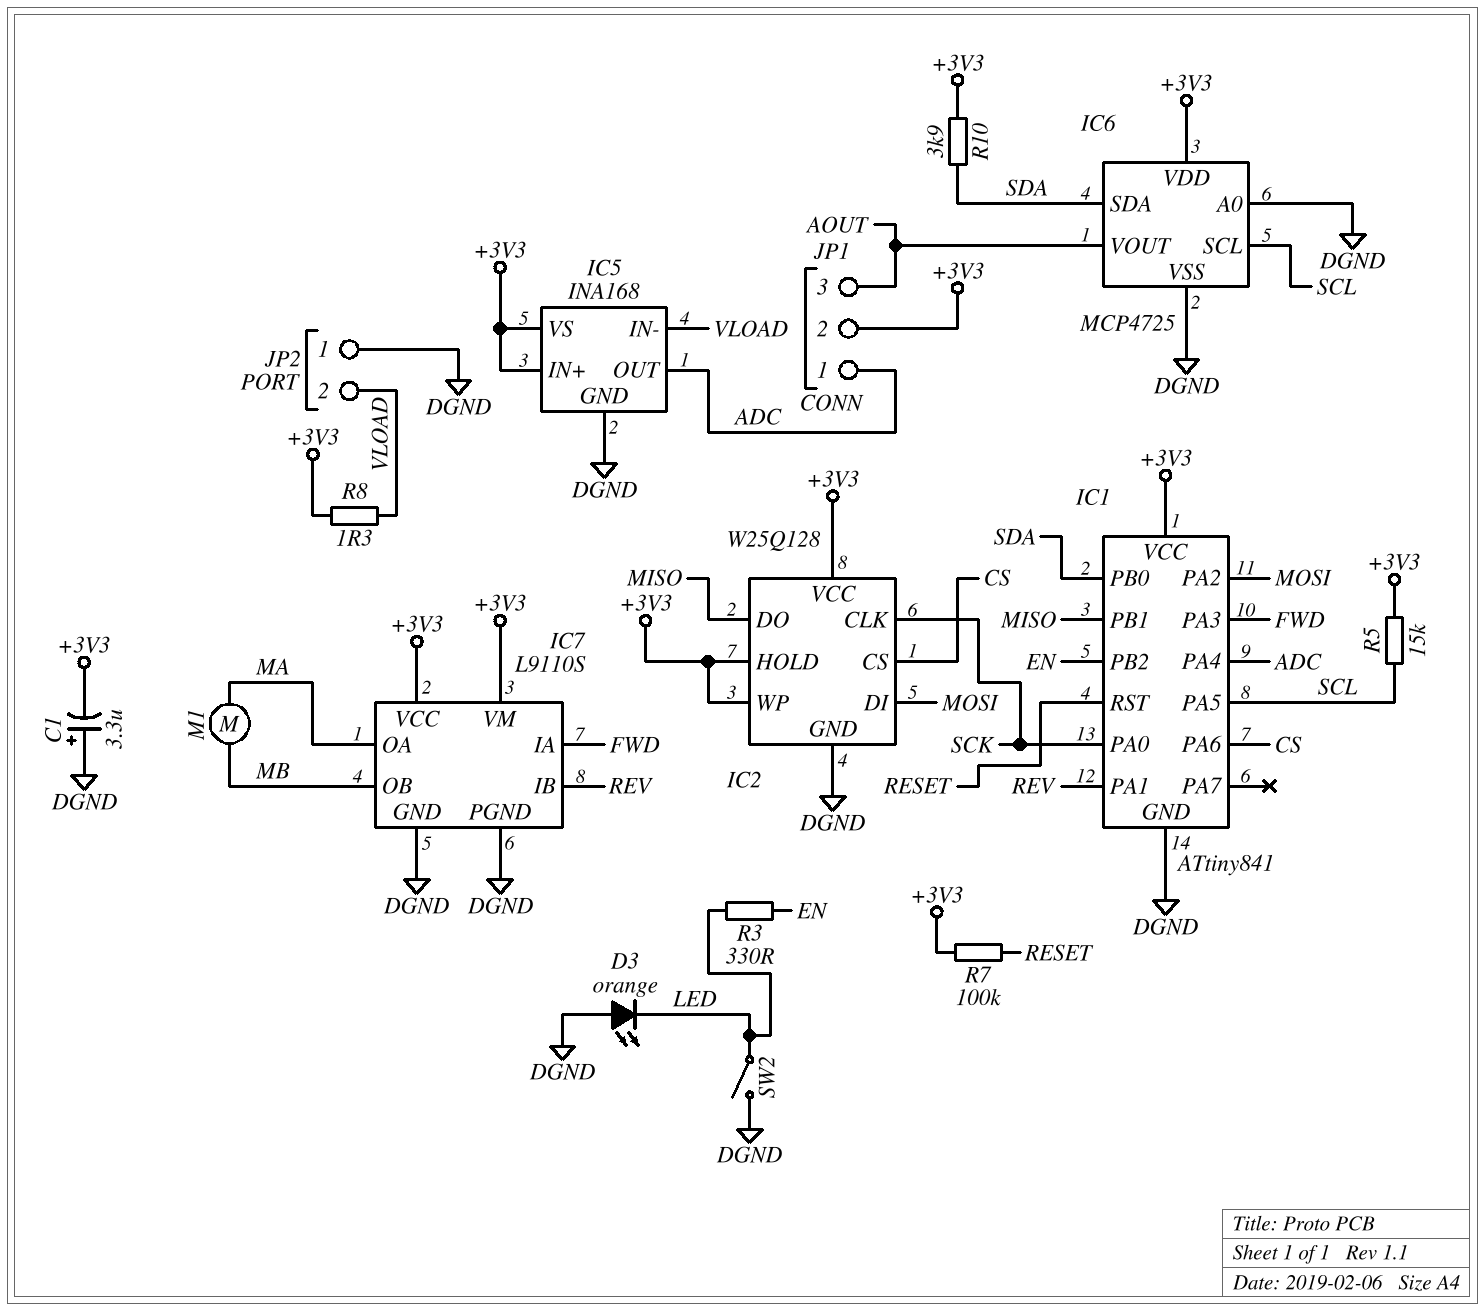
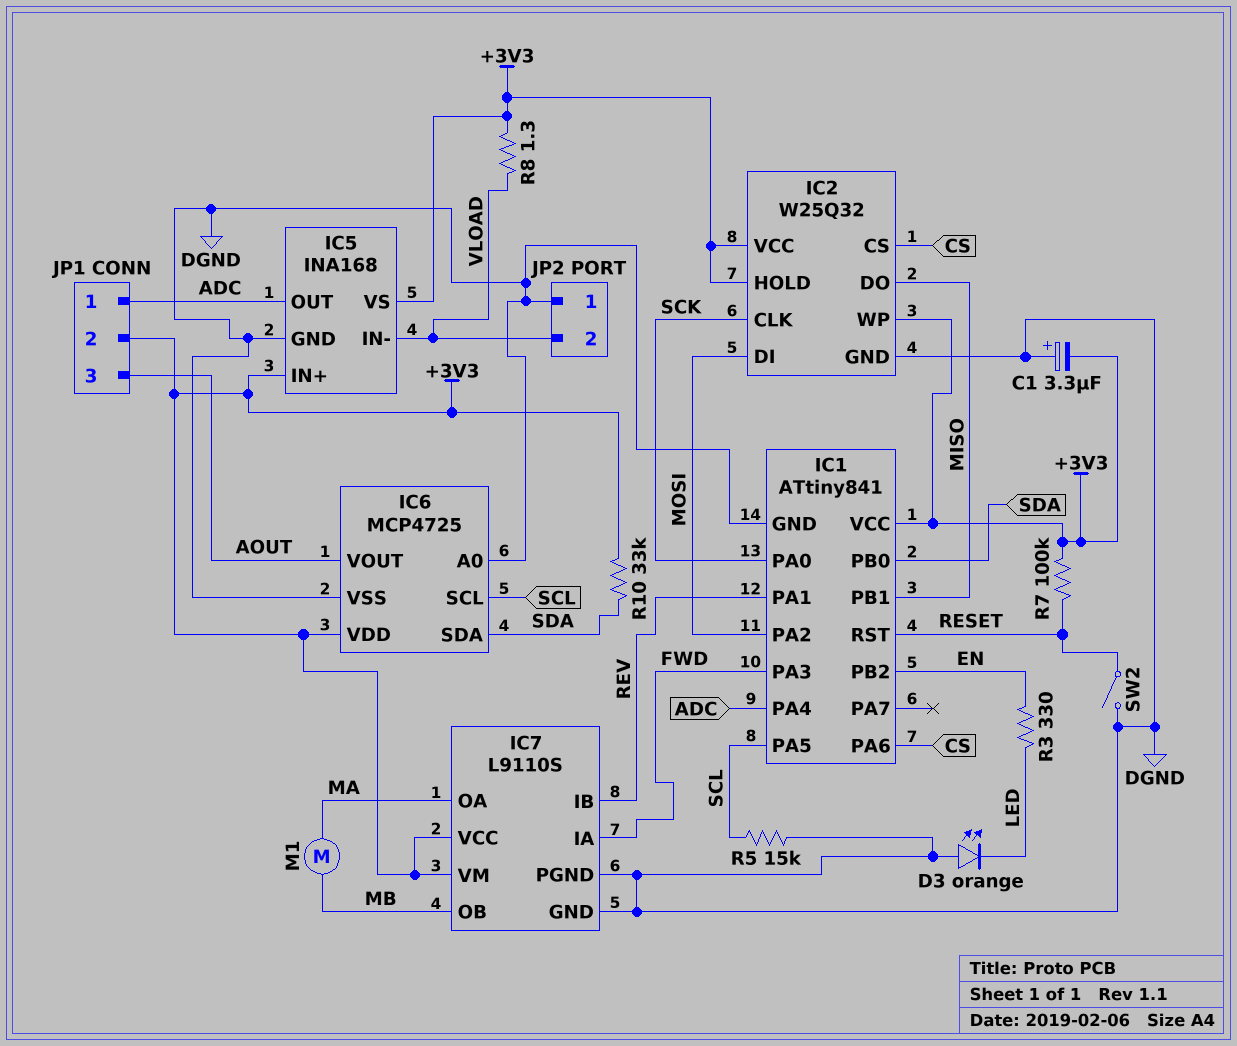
IC2: W25Q128 -> W25Q32
R5: 15k (+3V3, SCL) -> 15k (DGND, SCL)
R10: 3.9k (+3V3, SDA) -> 33k (+3V3, SDA)
SW2: switch (DGND, LED) -> switch (DGND, RESET)

